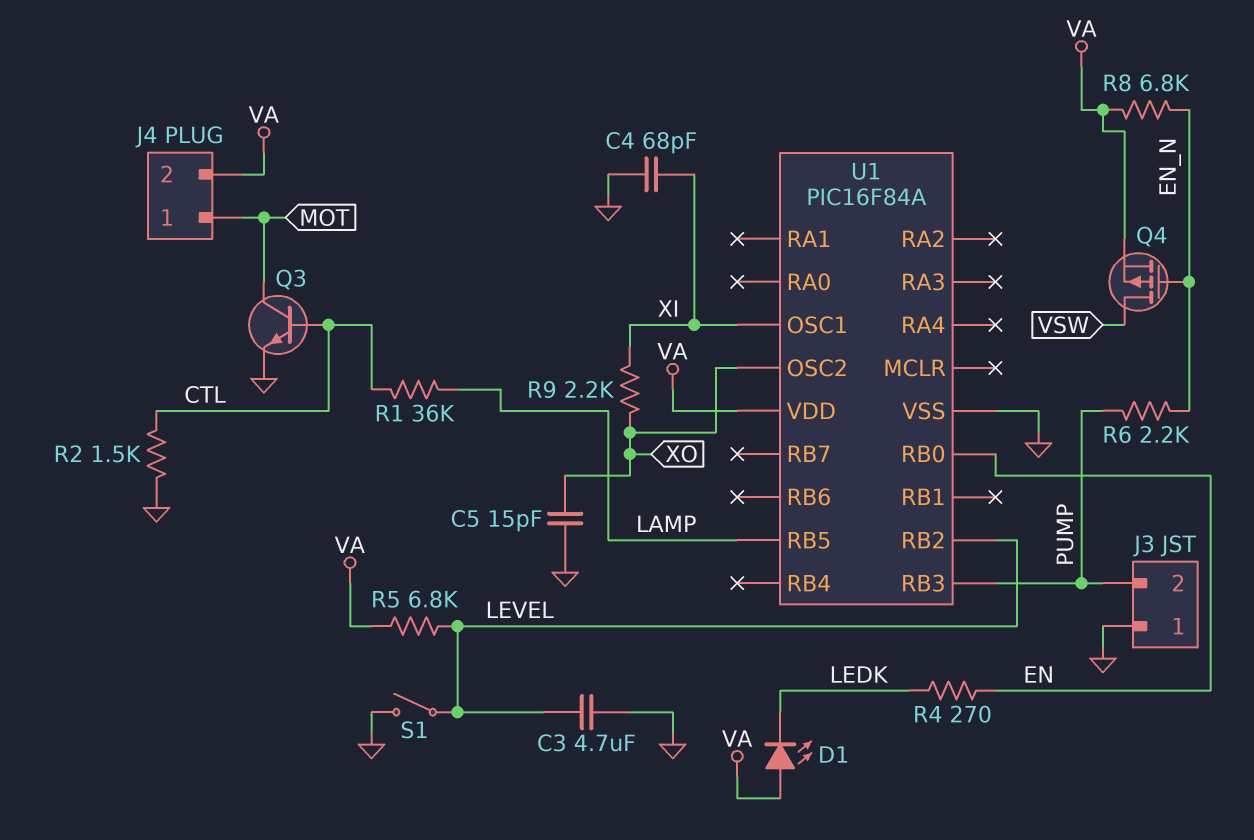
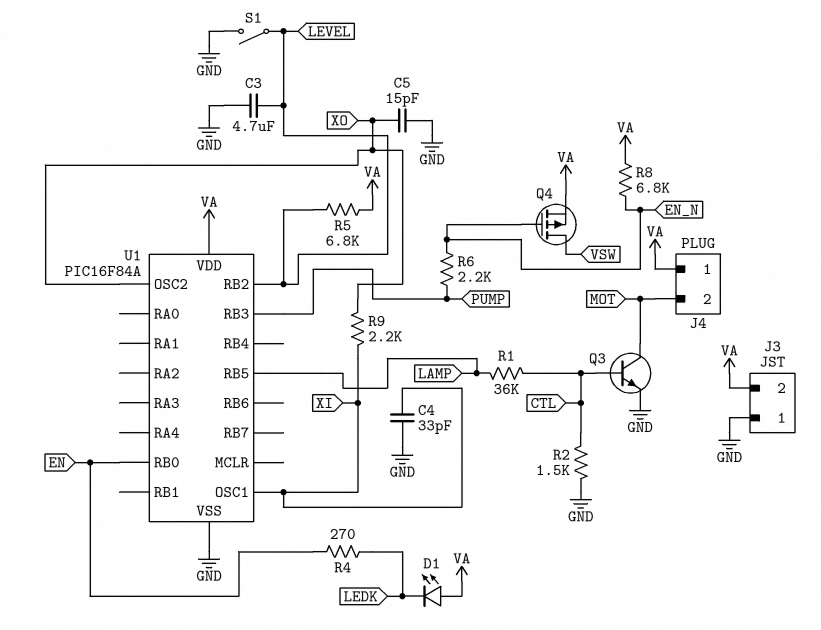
C4: 68pF (GND, XI) -> 33pF (GND, XI)
J3 pin 2: PUMP -> VA
J4 pin 1: MOT -> VA
J4 pin 2: VA -> MOT

